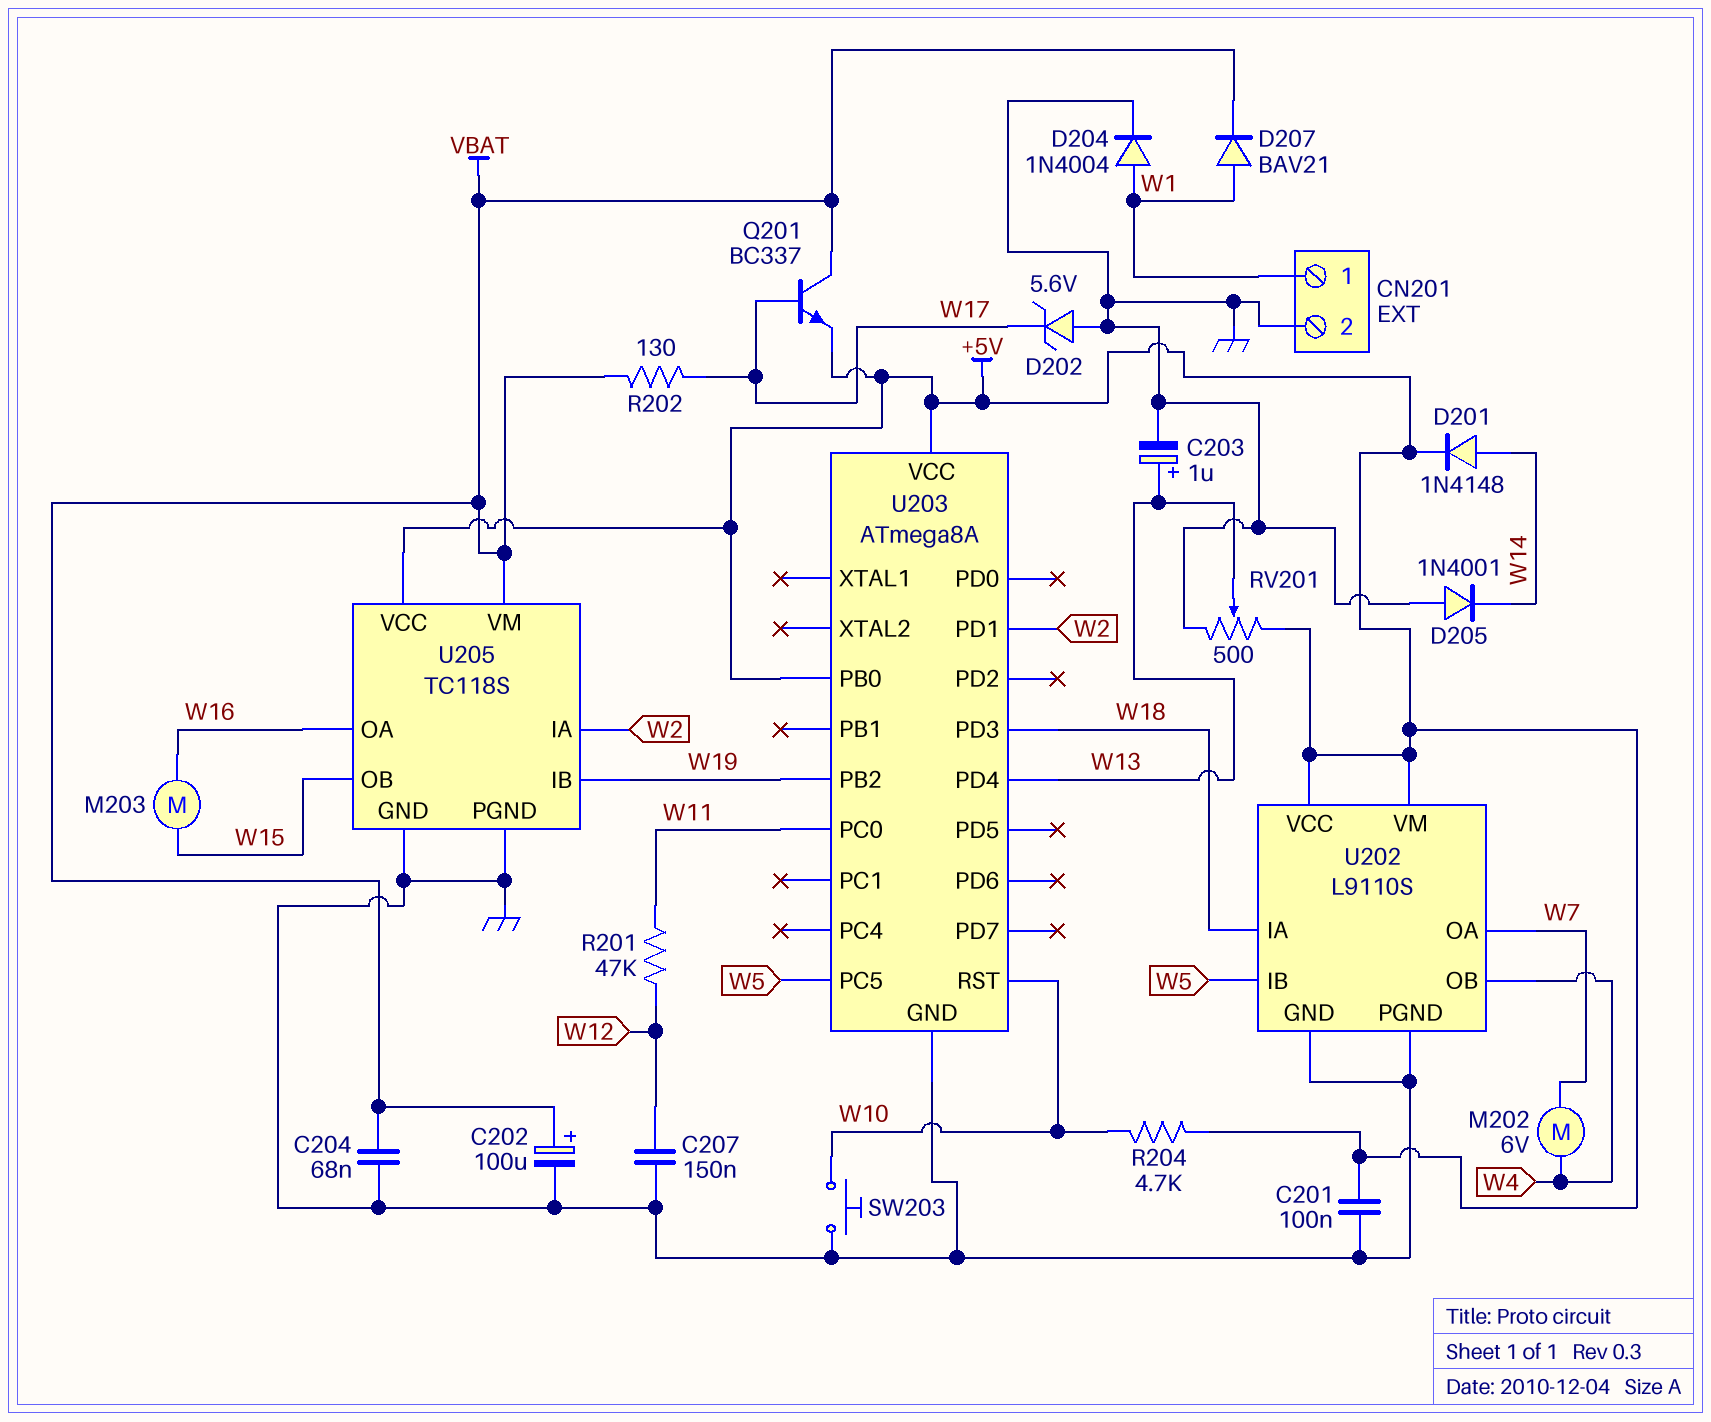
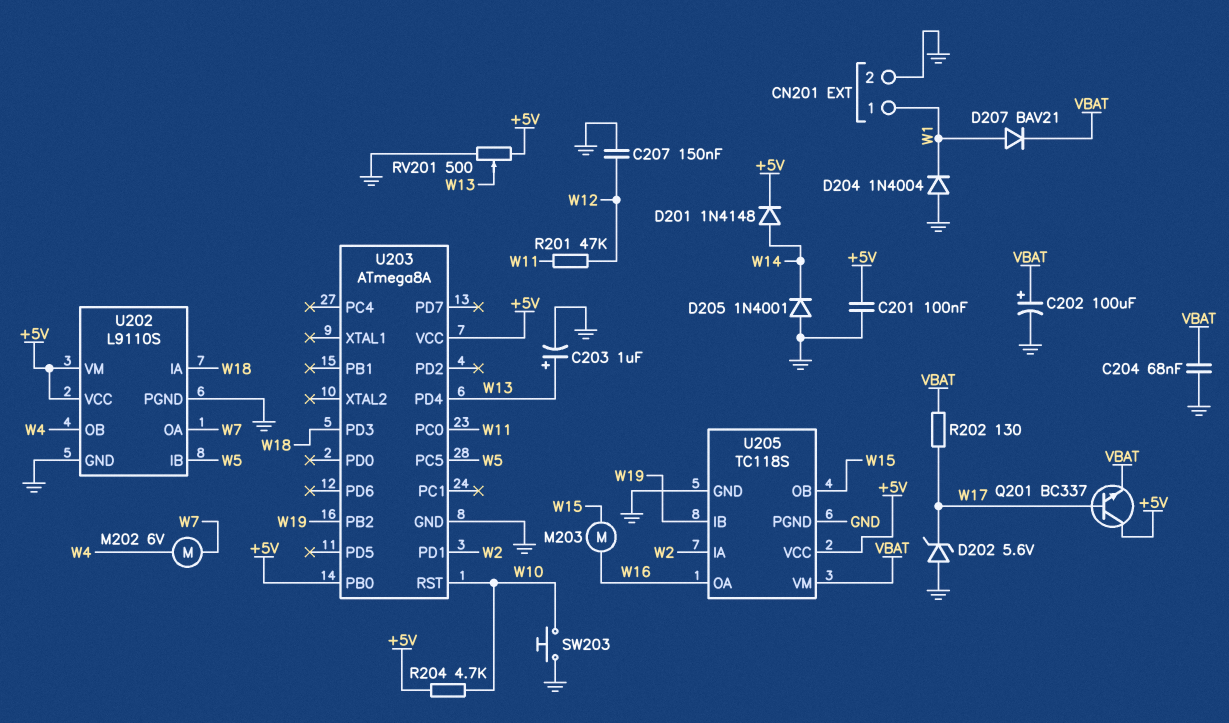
D204: diode 1N4004 (A W1, K GND) -> diode 1N4004 (A GND, K W1)
Q201: NPN BC337 (B W17, C VBAT, E +5V) -> NPN BC337 (B W17, C +5V, E VBAT)

